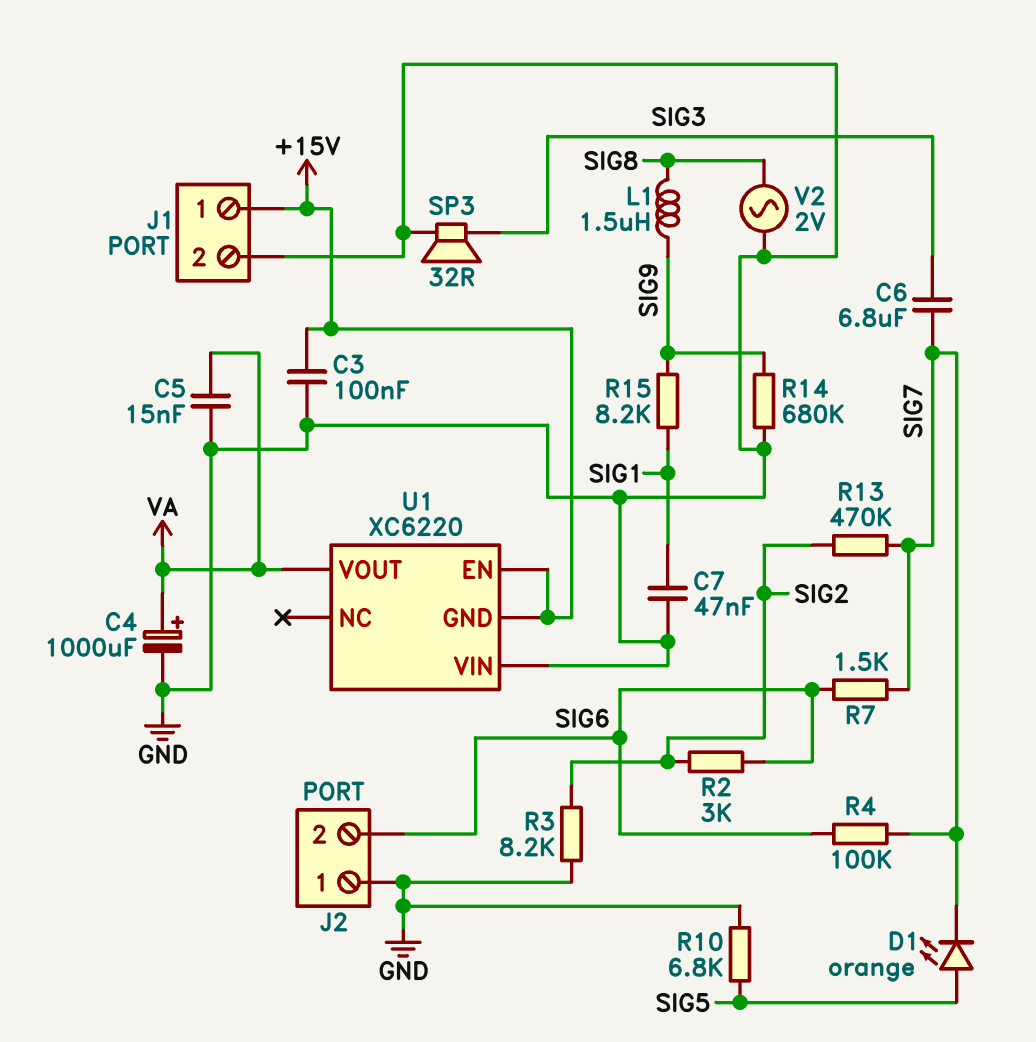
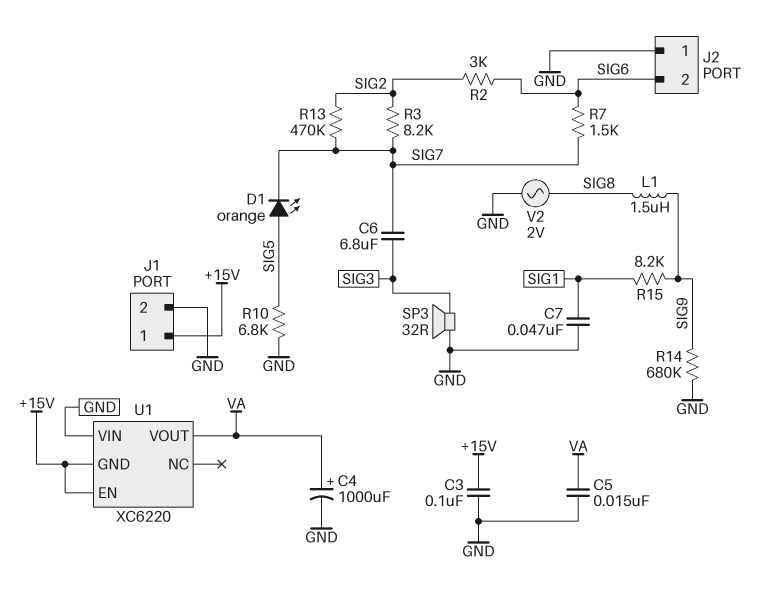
R3: 8.2k (GND, SIG2) -> 8.2k (SIG2, SIG7)
R4: 100k (SIG6, SIG7) -> none

